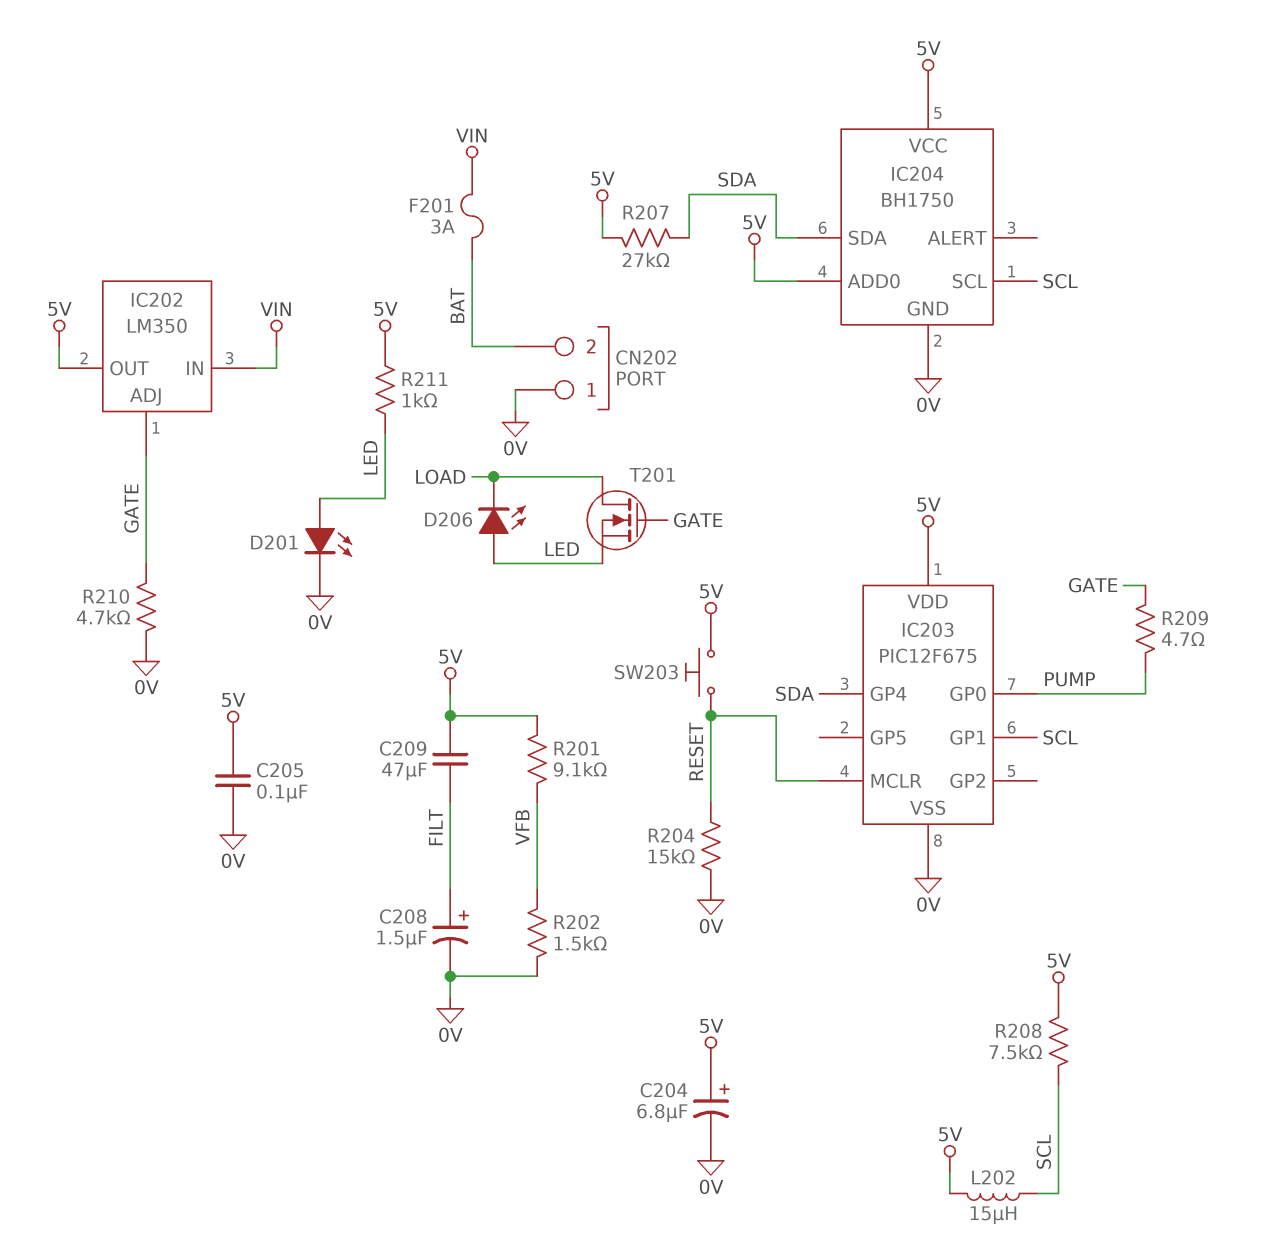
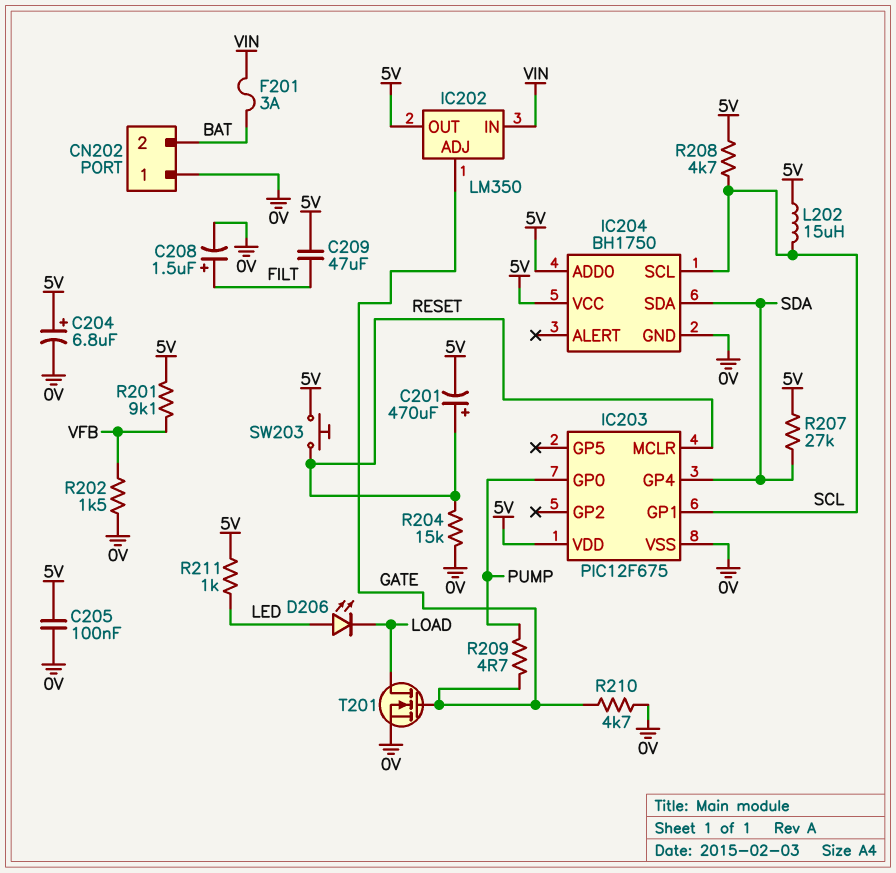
C201: none -> 470uF (plus RESET, minus 5V)
D201: LED (A LED, K 0V) -> none
R208: 7.5k (5V, SCL) -> 4.7k (5V, SCL)
T201: NMOS (G GATE, D LOAD, S LED) -> NMOS (G GATE, D LOAD, S 0V)

